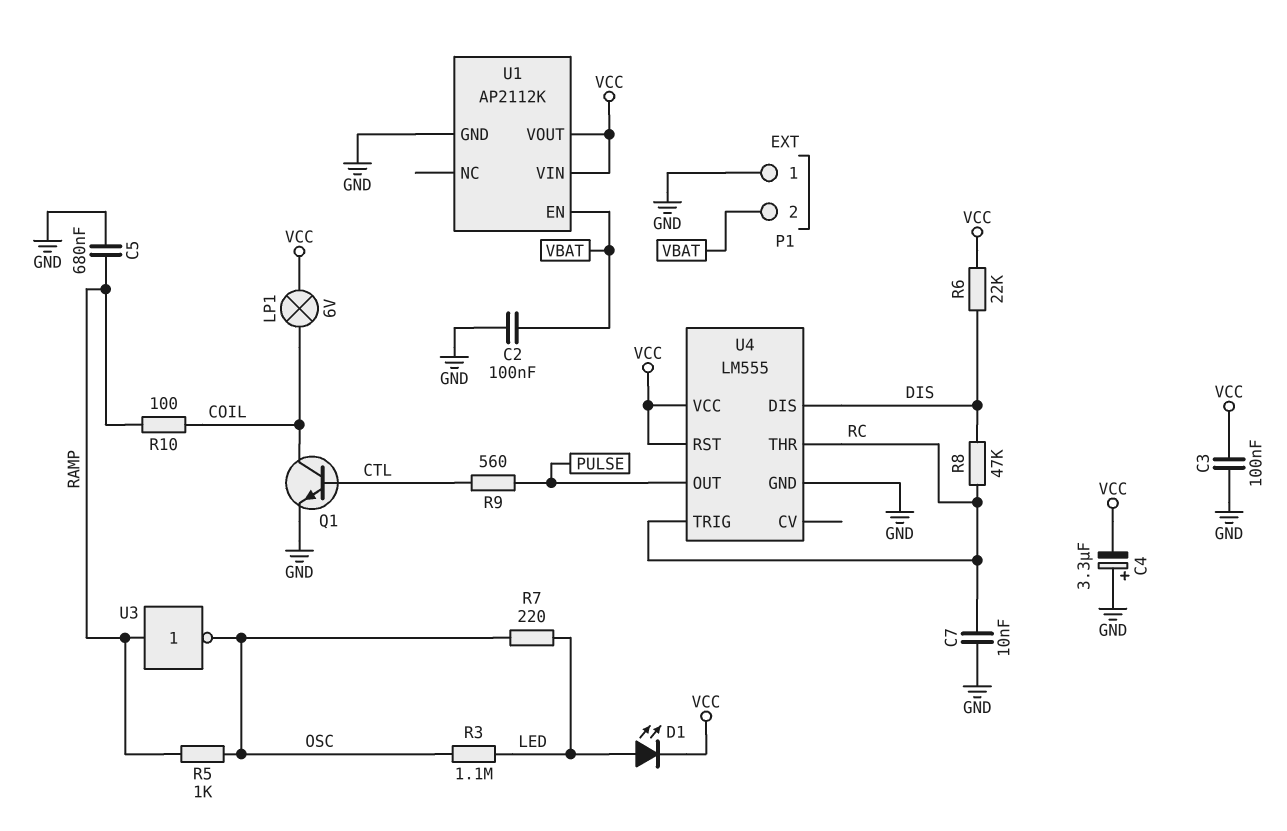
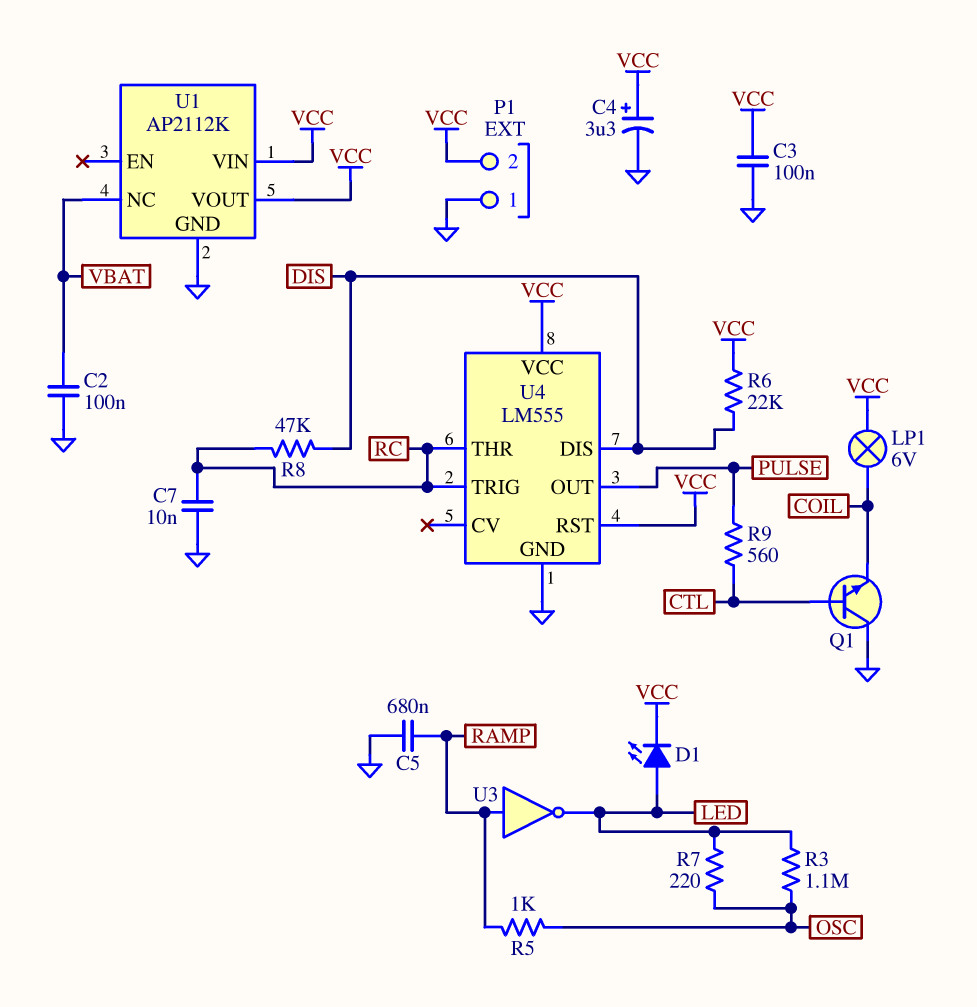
C4: 3.3uF (plus GND, minus VCC) -> 3.3uF (plus VCC, minus GND)
P1 pin 2: VBAT -> VCC
Q1: NPN (B CTL, C COIL, E GND) -> NPN (B CTL, C GND, E COIL)
R10: 100 (COIL, RAMP) -> none
U1 pin EN: VBAT -> none
U1 pin NC: none -> VBAT
U3: NOT (in RAMP, out OSC) -> NOT (in RAMP, out LED)

